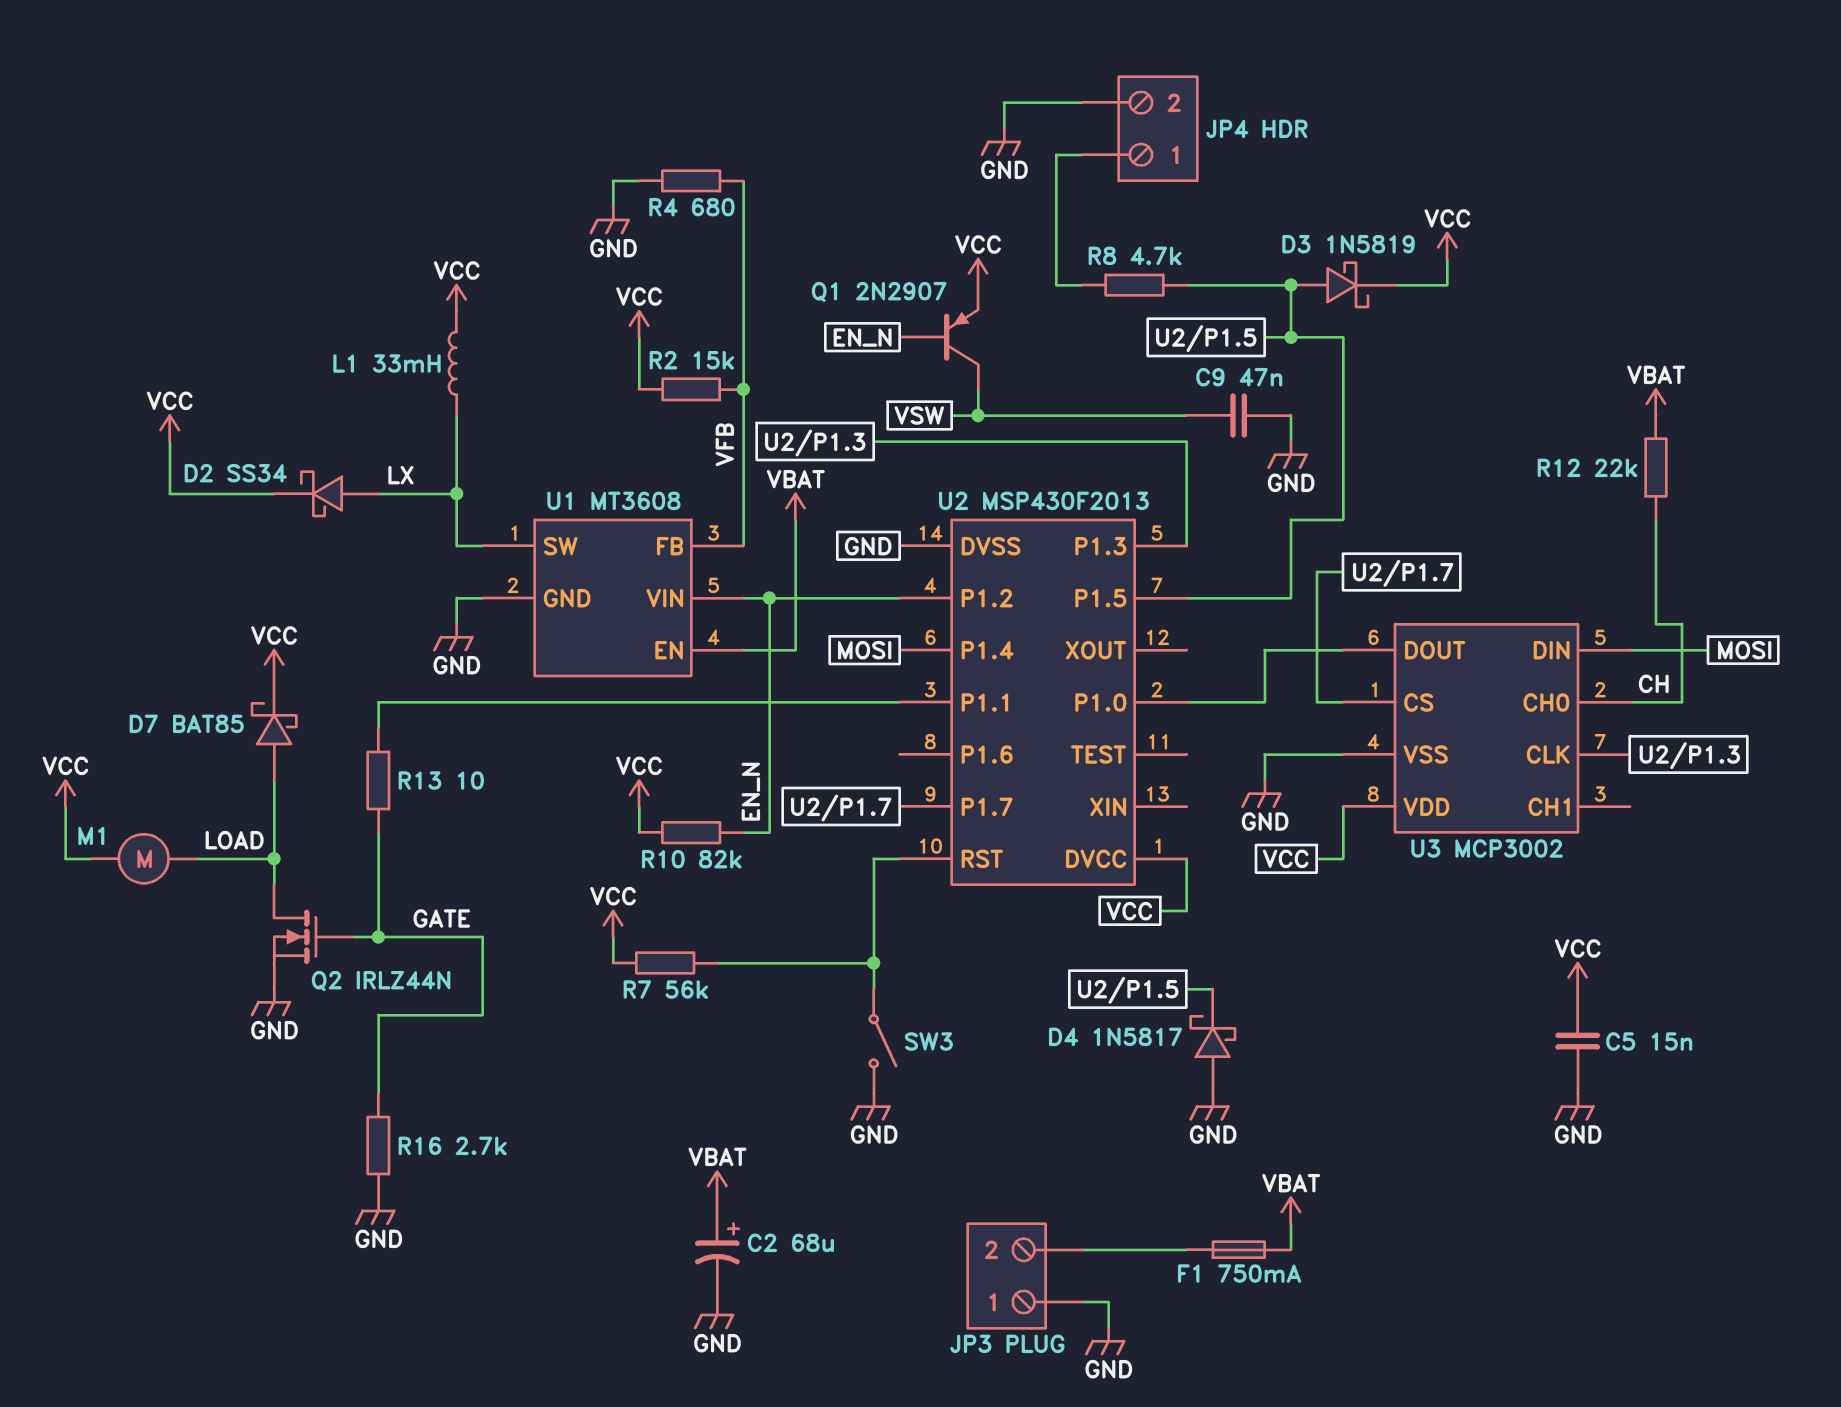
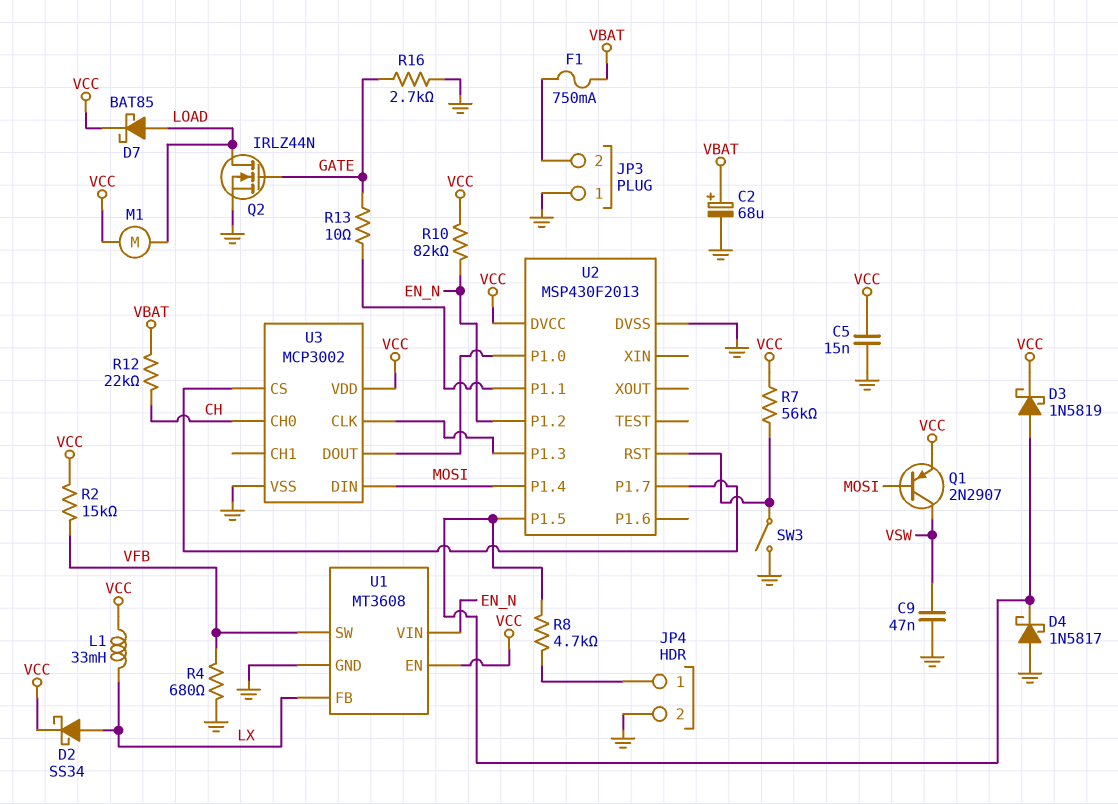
Q1: PNP 2N2907 (B EN_N, C VSW, E VCC) -> PNP 2N2907 (B MOSI, C VSW, E VCC)
U1 pin EN: VBAT -> VCC
U1 pin FB: VFB -> LX
U1 pin SW: LX -> VFB

